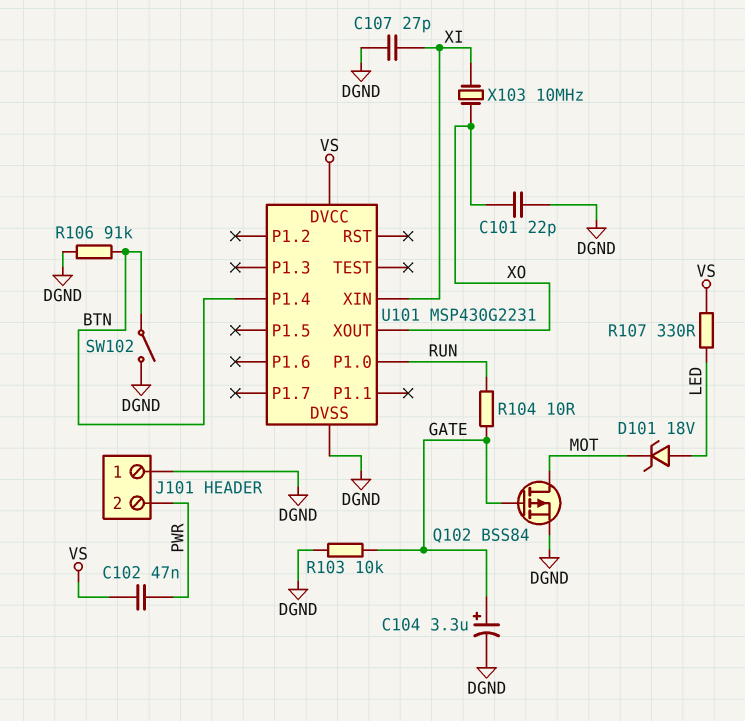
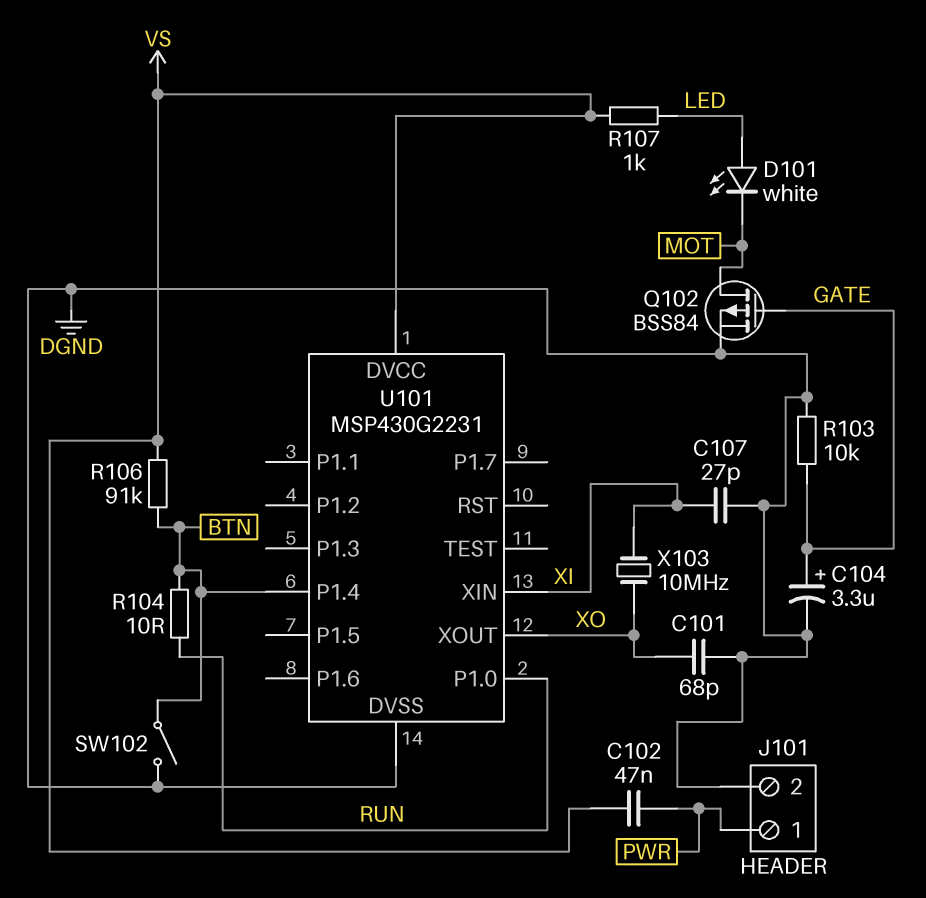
C101: 22pF (DGND, XO) -> 68pF (DGND, XO)
D101: zener 18V (A LED, K MOT) -> LED white (A LED, K MOT)
J101 pin 1: DGND -> PWR
J101 pin 2: PWR -> DGND
R104: 10 (GATE, RUN) -> 10 (BTN, RUN)
R106: 91k (BTN, DGND) -> 91k (BTN, VS)
R107: 330 (LED, VS) -> 1k (LED, VS)

